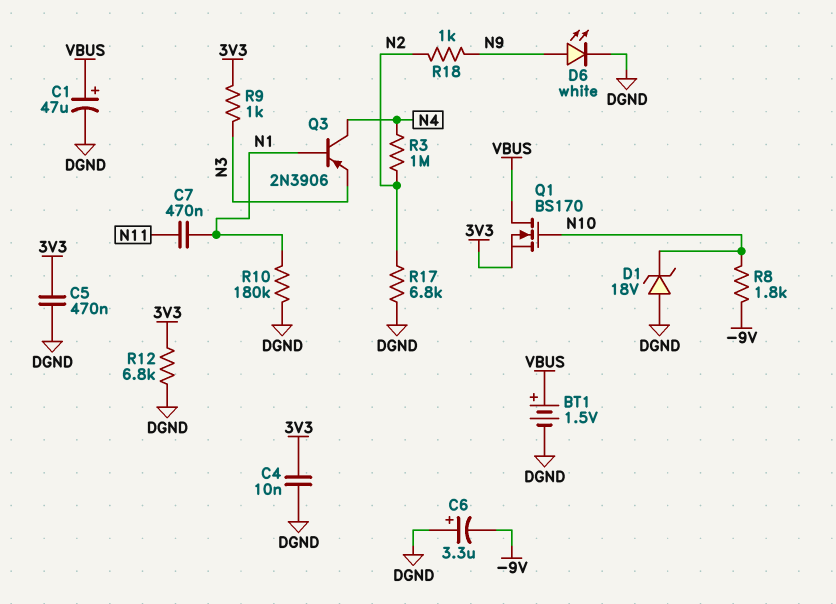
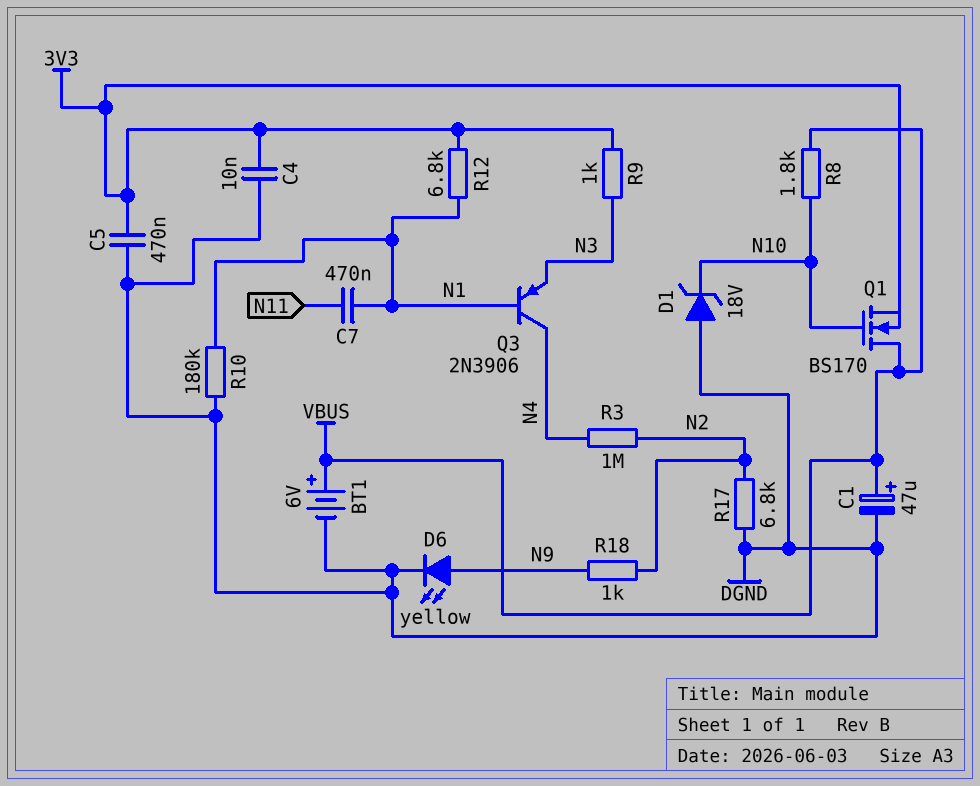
BT1: 1.5V (plus VBUS, minus DGND) -> 6V (plus VBUS, minus DGND)
C6: 3.3uF (plus DGND, minus -9V) -> none
D6: LED white (A N9, K DGND) -> LED yellow (A N9, K DGND)
R8: 1.8k (-9V, N10) -> 1.8k (N10, VBUS)
R12: 6.8k (3V3, DGND) -> 6.8k (3V3, N1)

